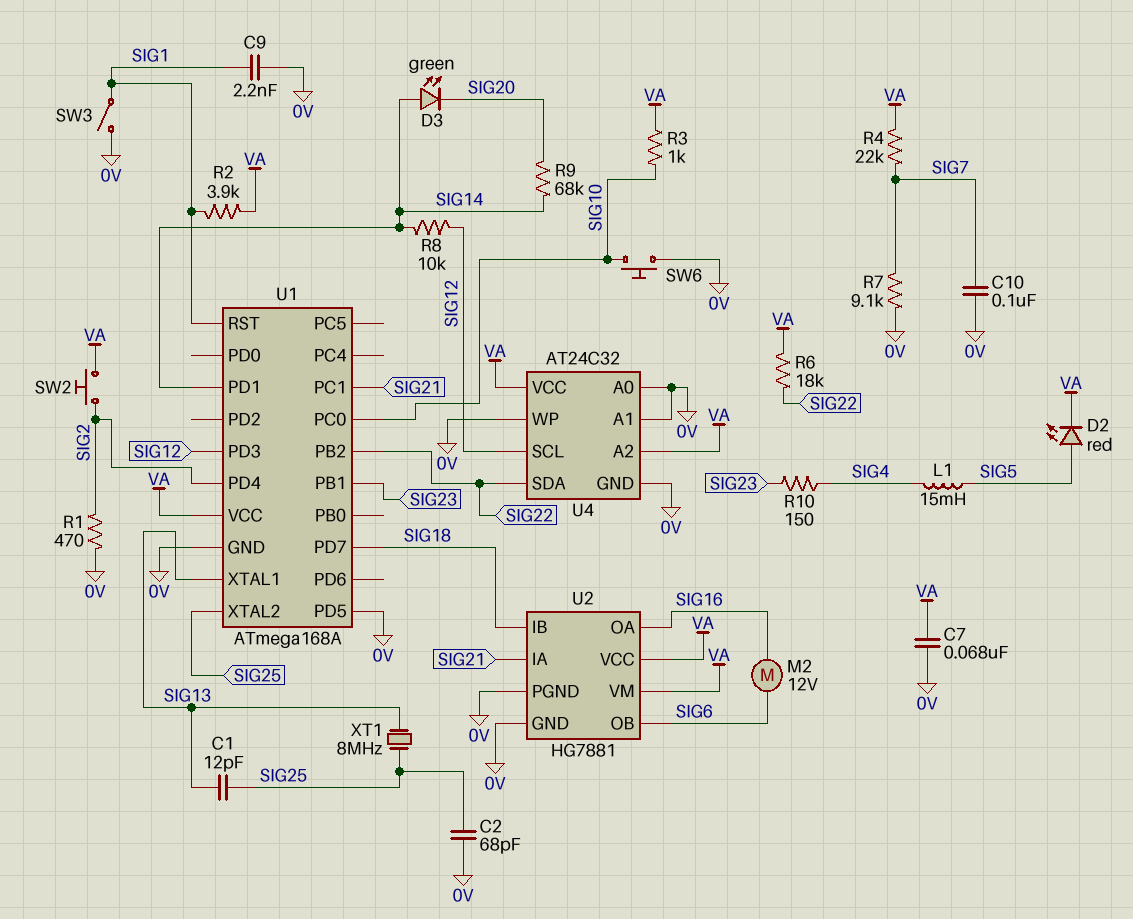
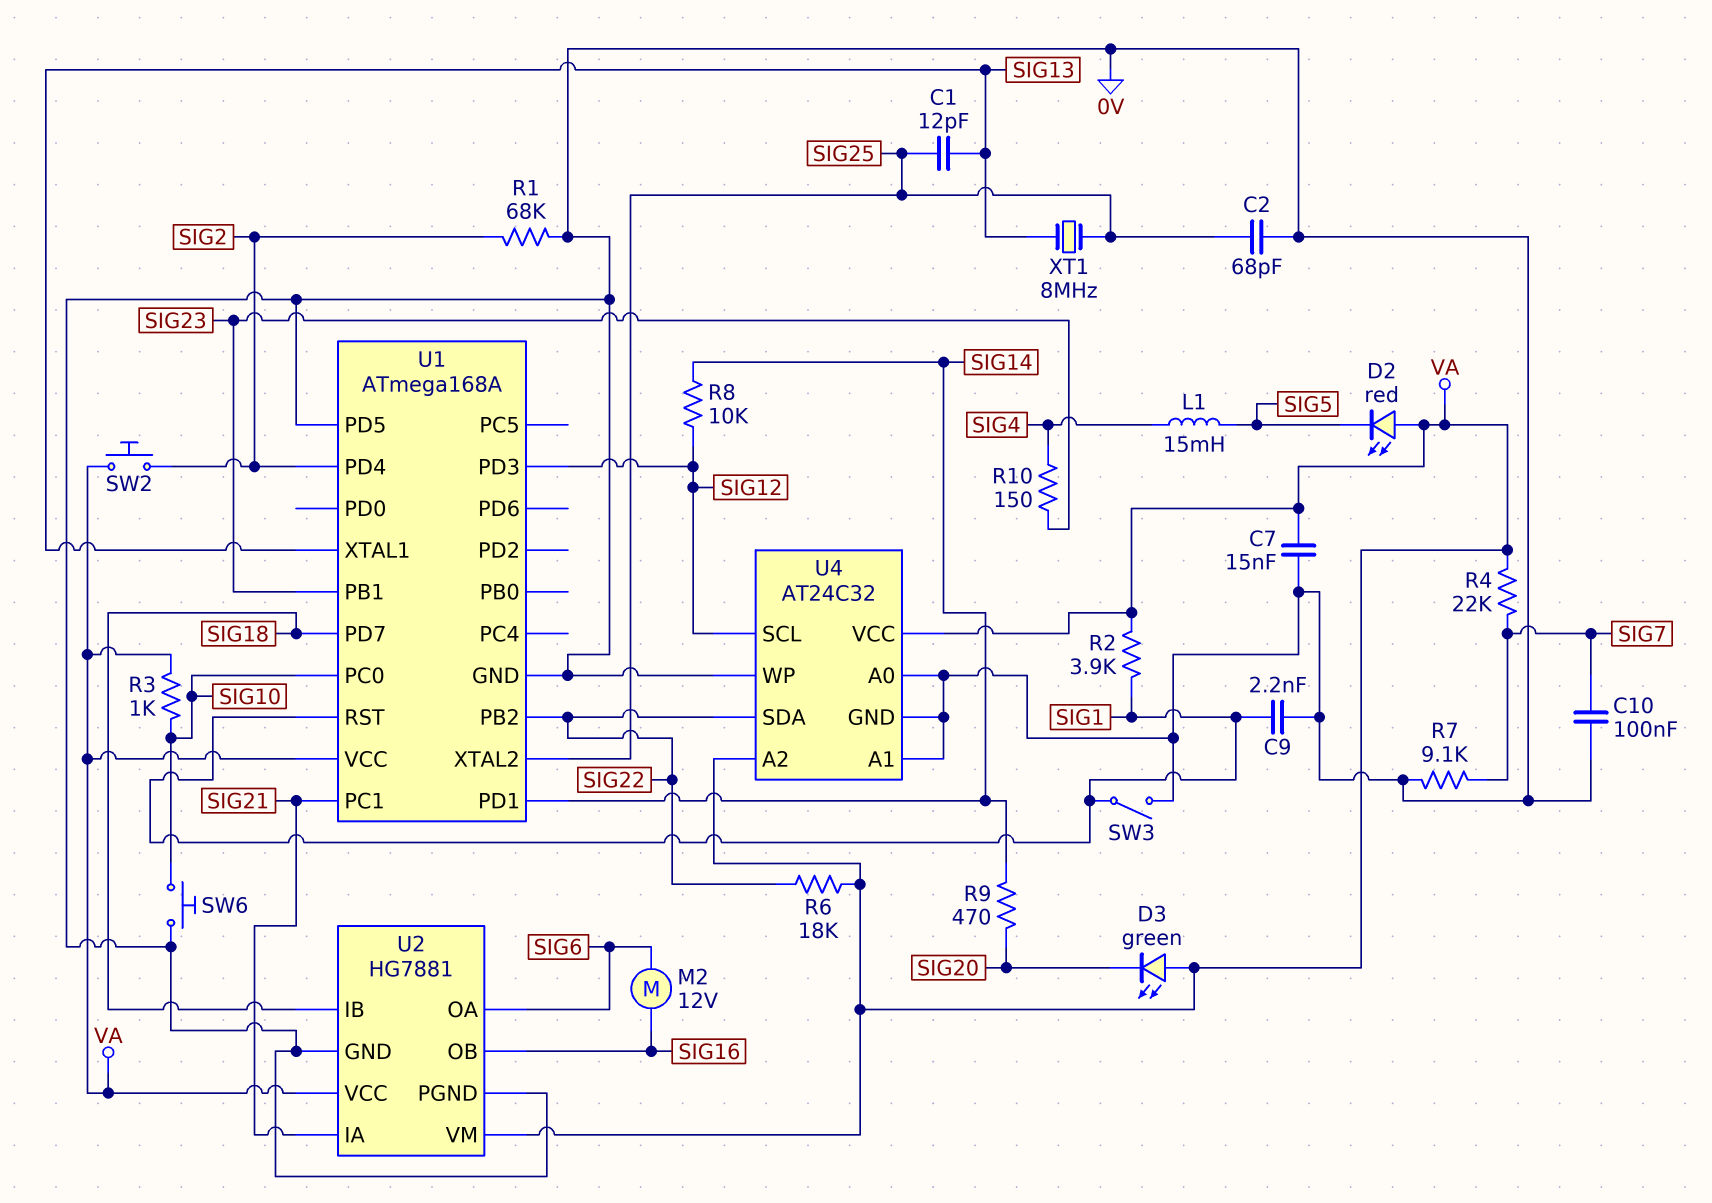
C7: 68nF (0V, VA) -> 15nF (0V, VA)
D2: LED red (A SIG5, K VA) -> LED red (A VA, K SIG5)
D3: LED green (A SIG14, K SIG20) -> LED green (A VA, K SIG20)
R1: 470 (0V, SIG2) -> 68k (0V, SIG2)
R9: 68k (SIG14, SIG20) -> 470 (SIG14, SIG20)
U2 pin OA: SIG16 -> SIG6
U2 pin OB: SIG6 -> SIG16

